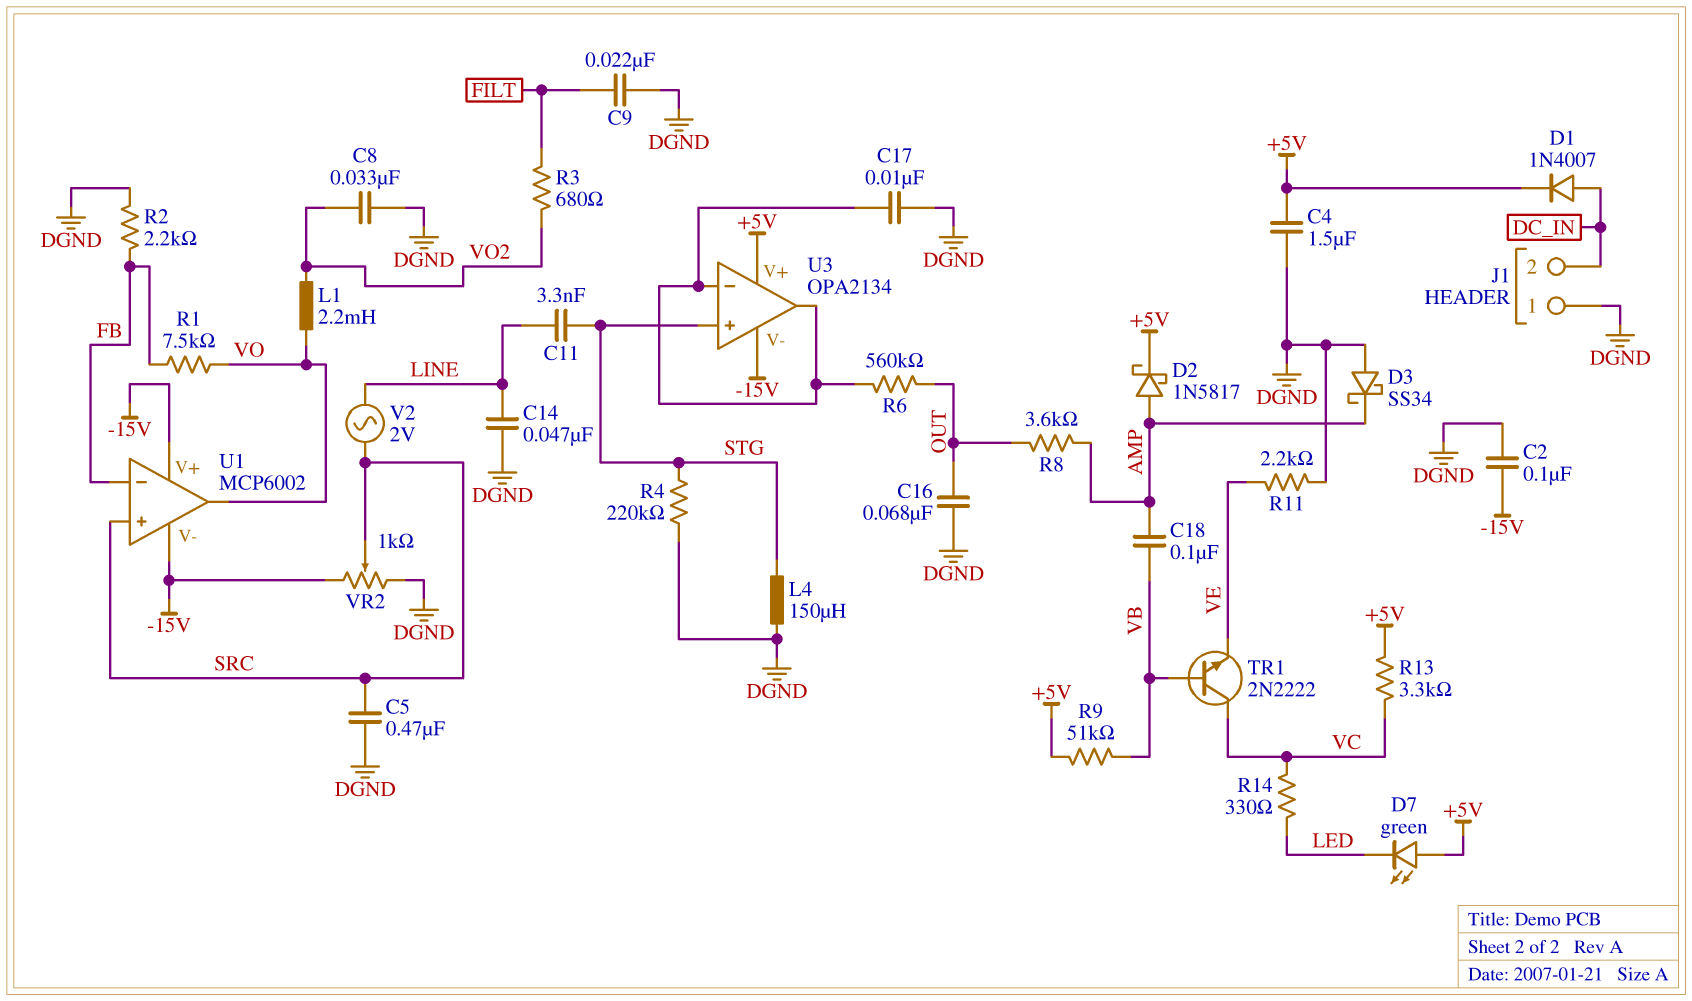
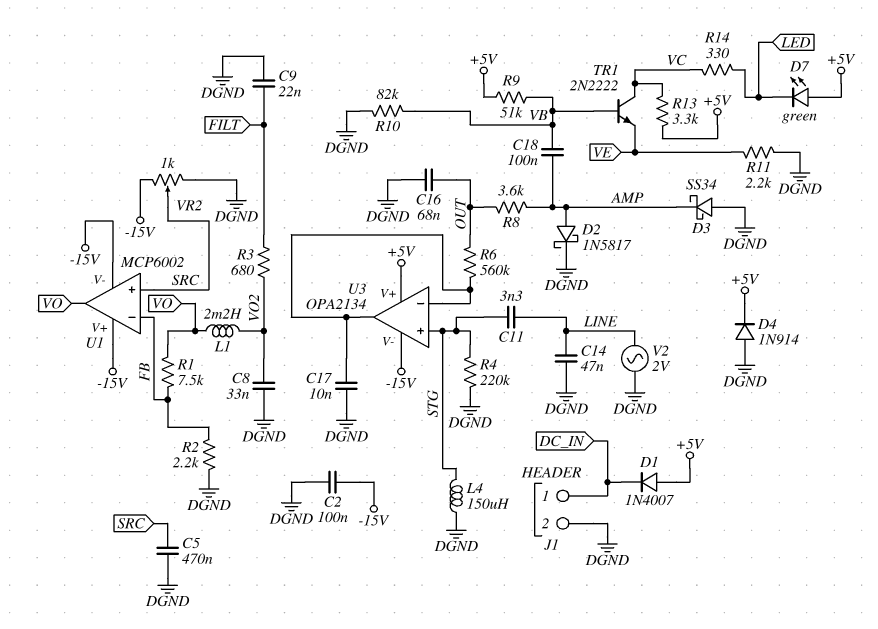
C4: 1.5uF (+5V, DGND) -> none
D1: diode 1N4007 (A DC_IN, K +5V) -> diode 1N4007 (A +5V, K DC_IN)
D2: schottky 1N5817 (A AMP, K +5V) -> schottky 1N5817 (A AMP, K DGND)
D4: none -> diode 1N914 (A DGND, K +5V)
J1 pin 1: DGND -> DC_IN
J1 pin 2: DC_IN -> DGND
R10: none -> 82k (DGND, VB)
V2: AC 2V (LINE, SRC) -> AC 2V (DGND, LINE)

